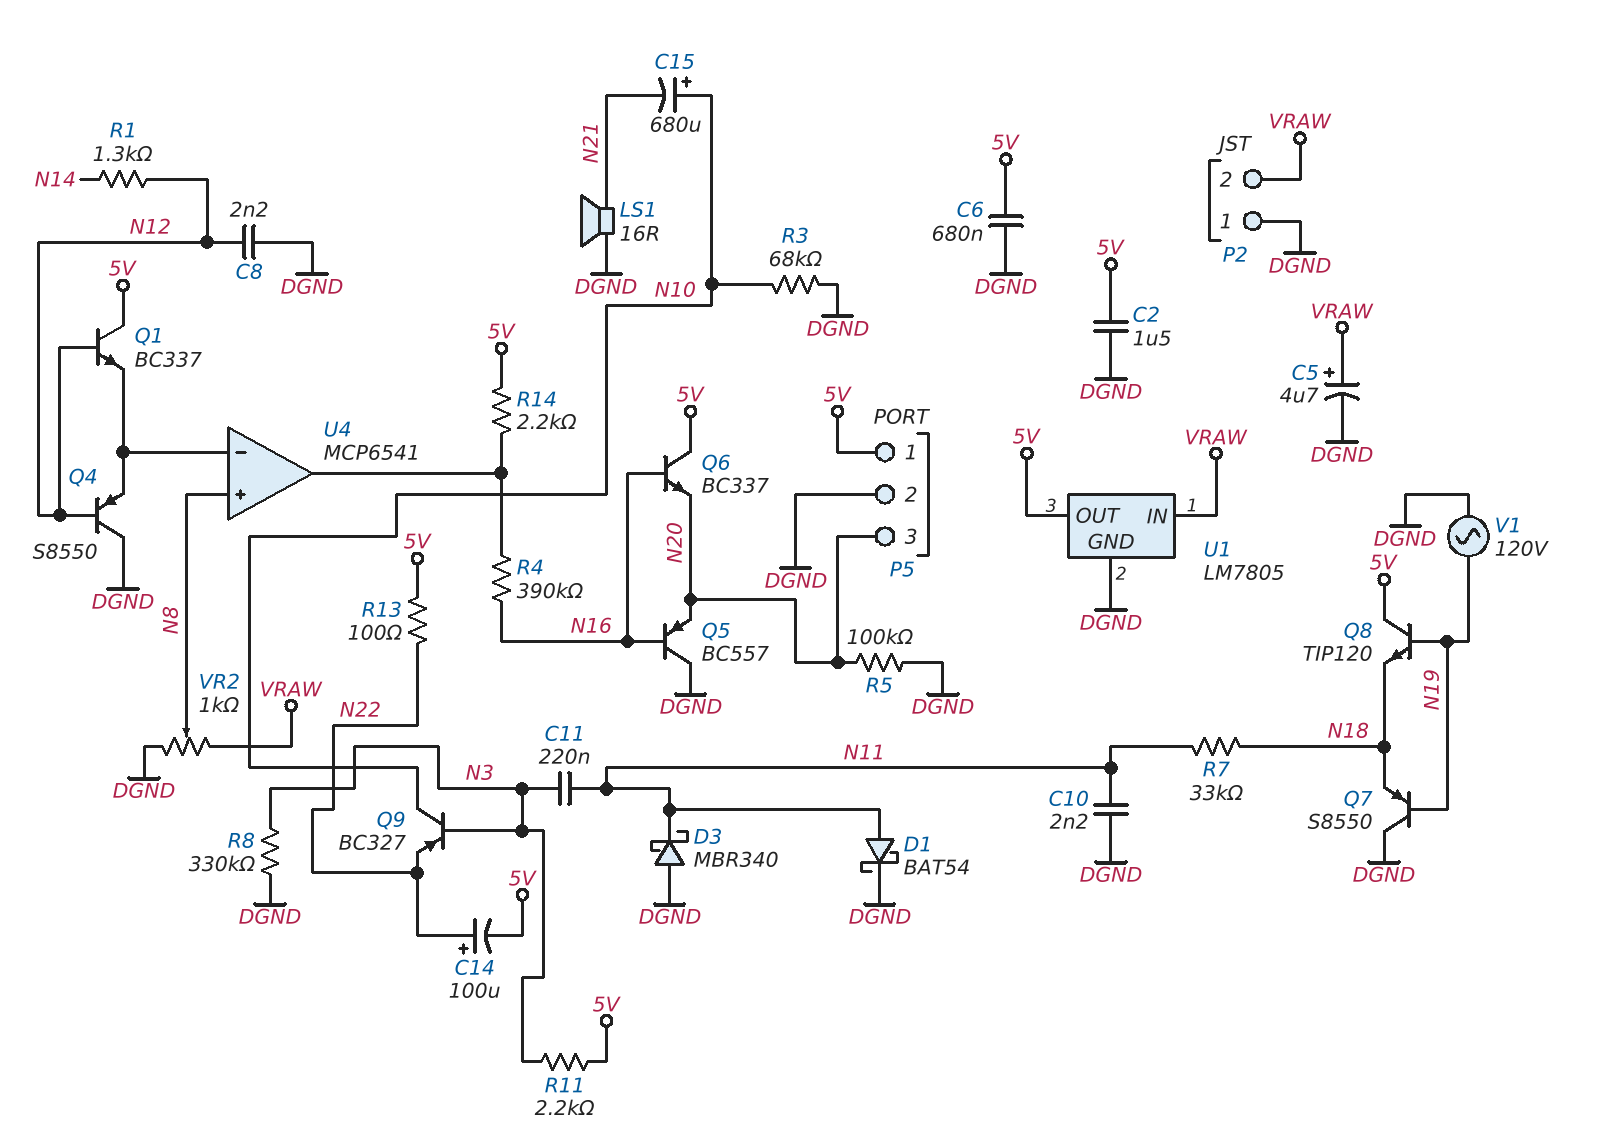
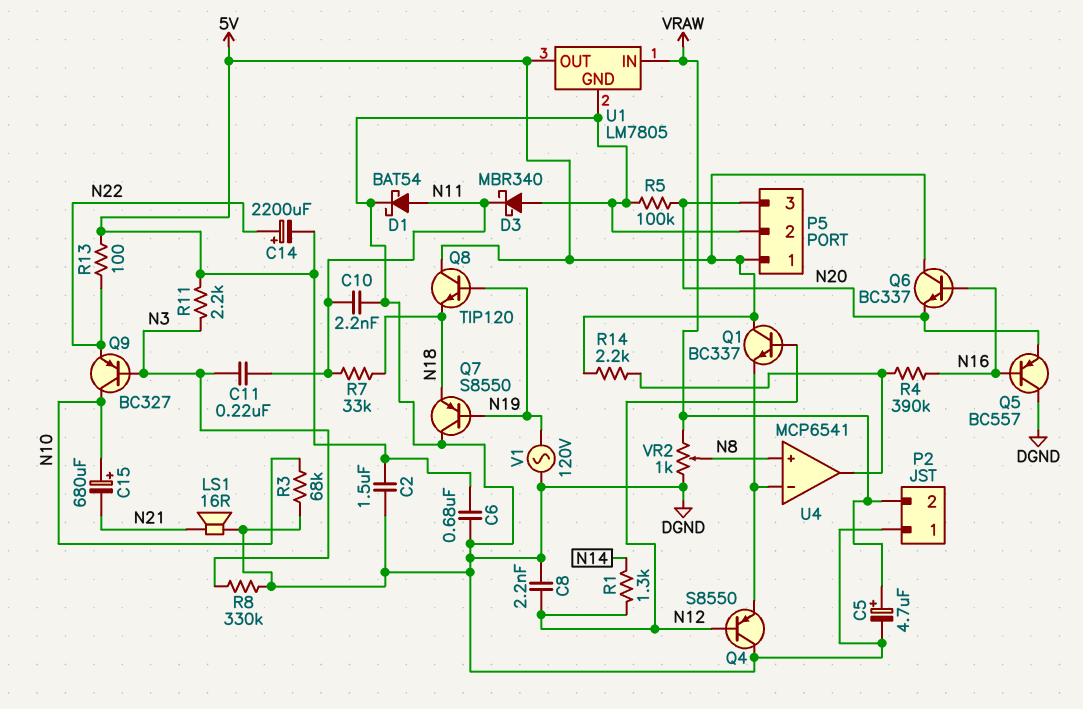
C14: 100uF (plus N22, minus 5V) -> 2200uF (plus N22, minus 5V)

